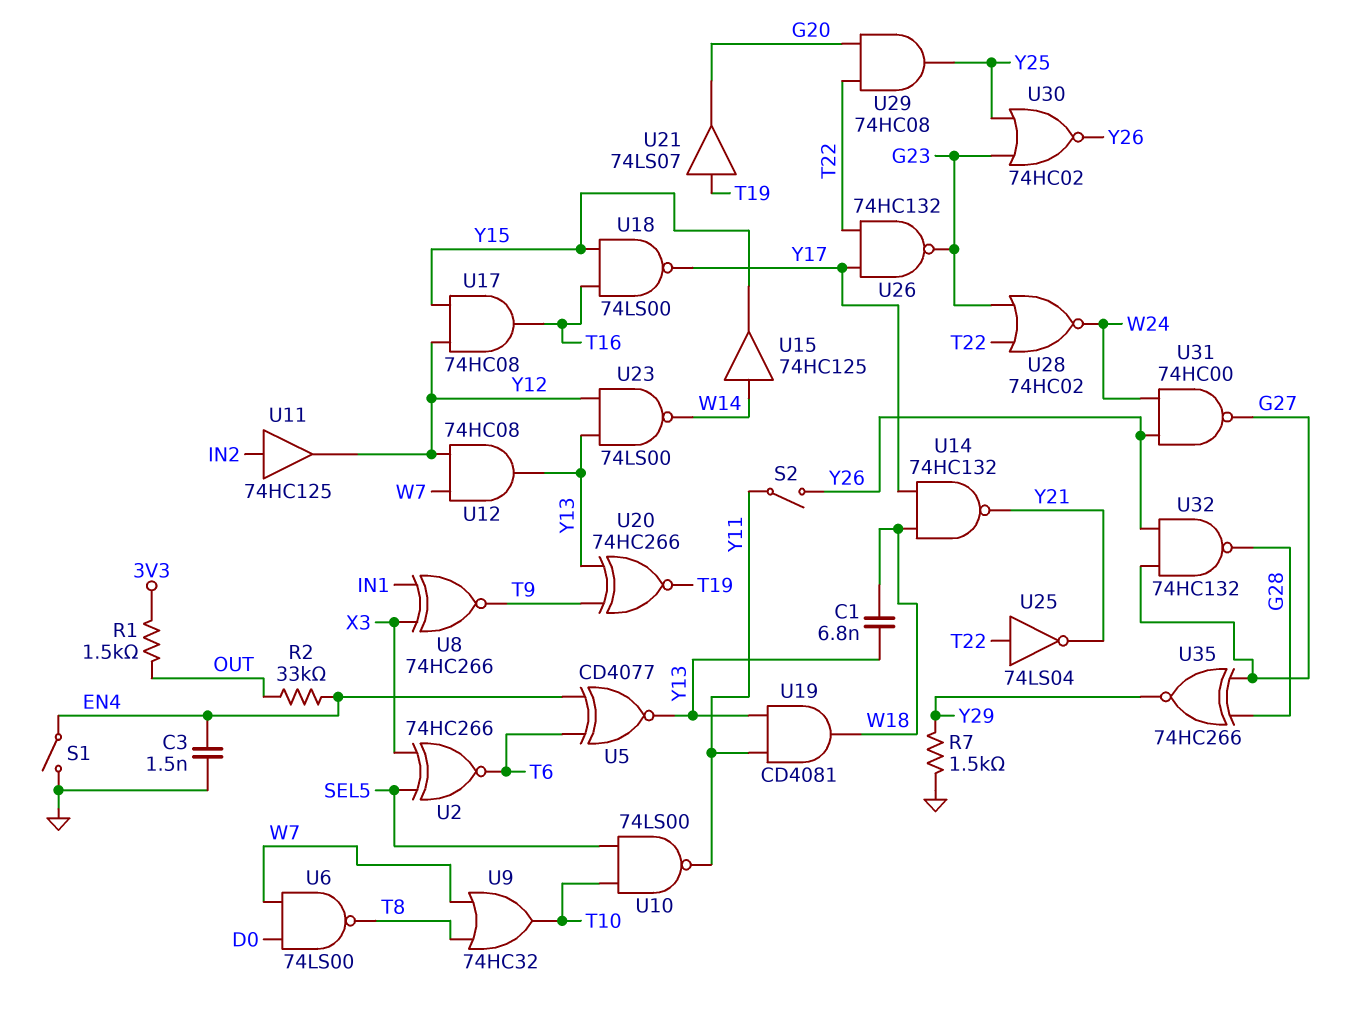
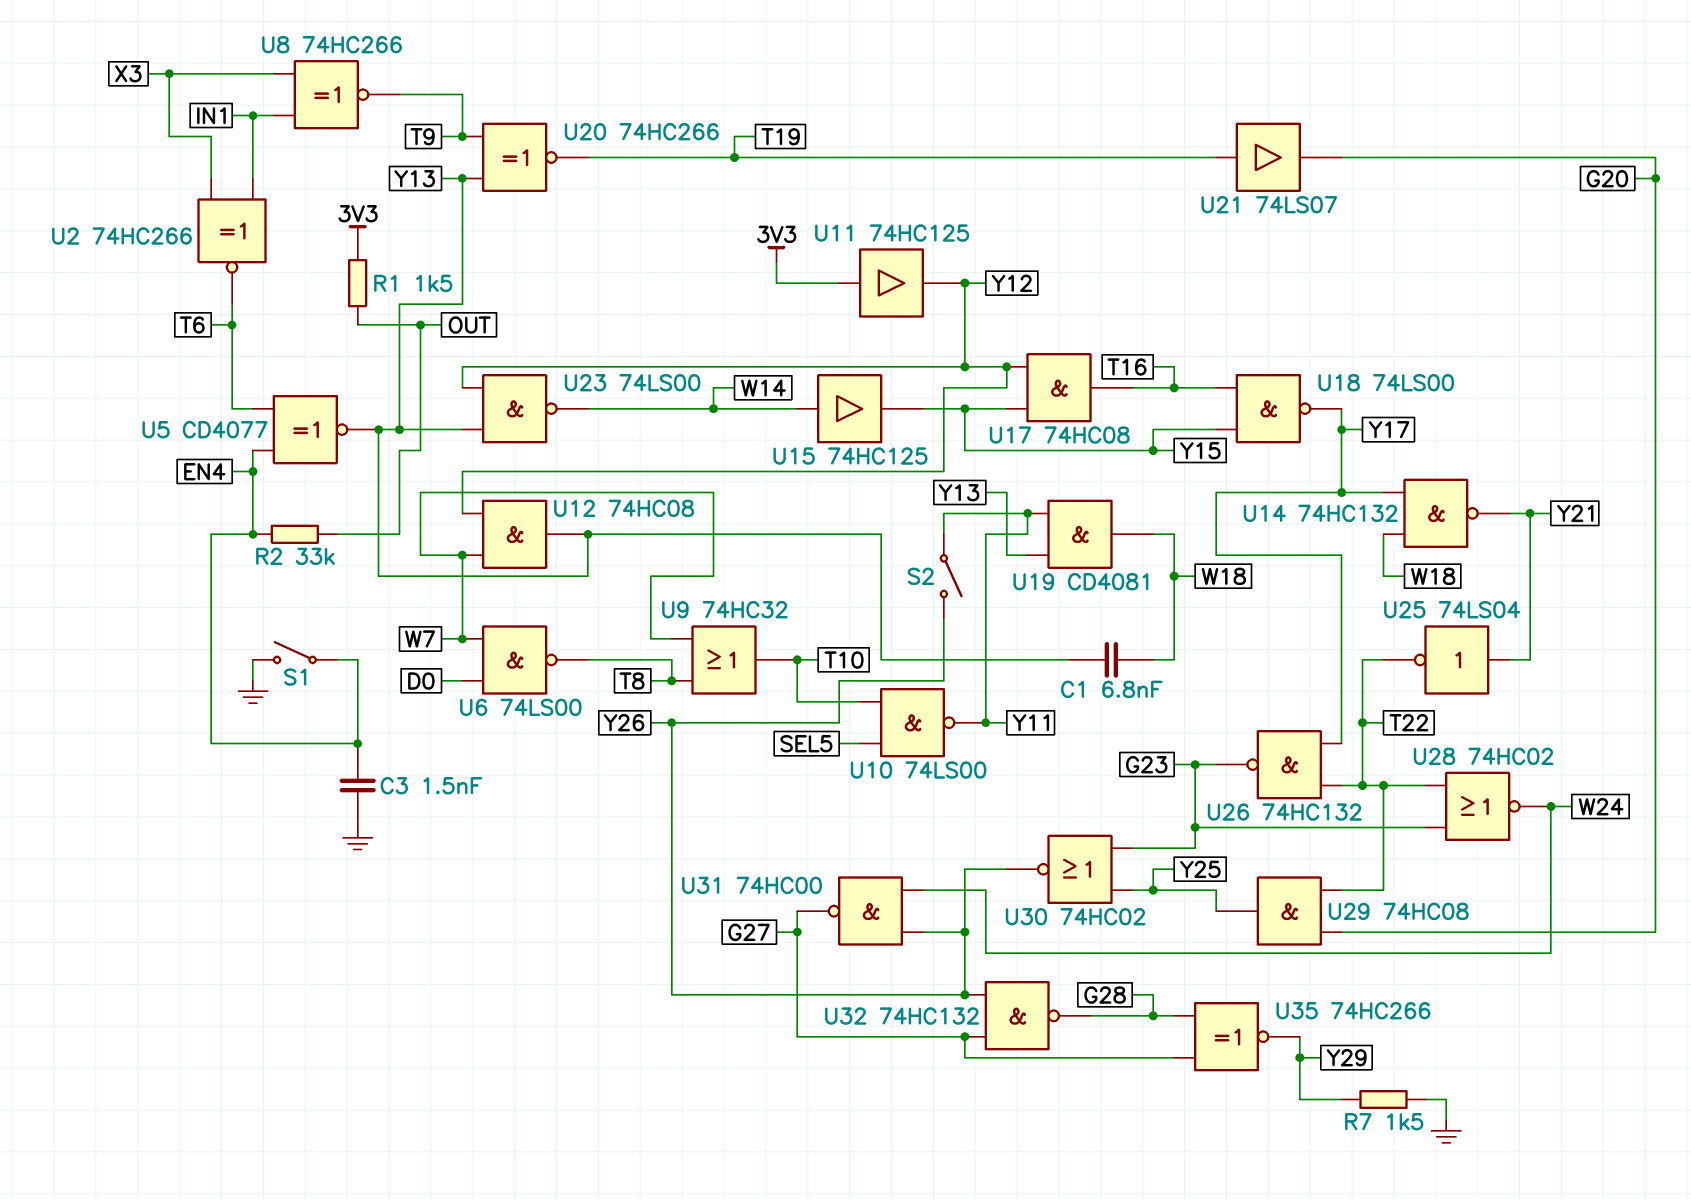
U2: XNOR 74HC266 (in SEL5, in X3, out T6) -> XNOR 74HC266 (in IN1, in X3, out T6)
U11: buffer 74HC125 (in IN2, out Y12) -> buffer 74HC125 (in 3V3, out Y12)
U25: NOT 74LS04 (in T22, out Y21) -> NOT 74LS04 (in Y21, out T22)

